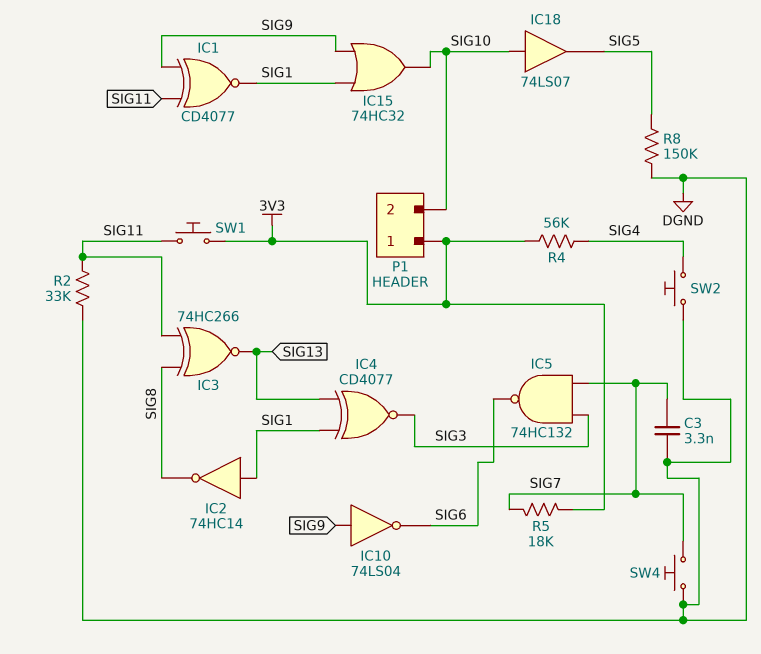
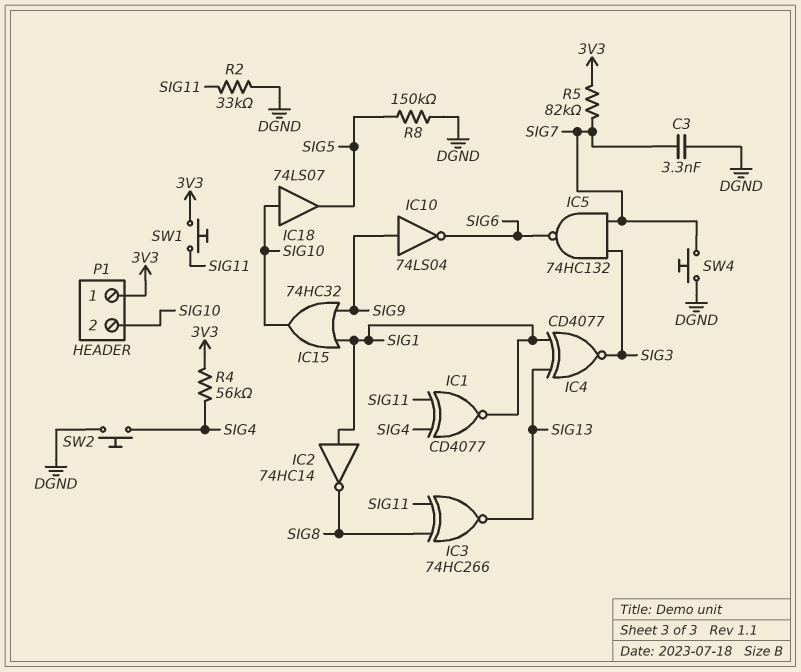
IC1: XNOR CD4077 (in SIG9, in SIG11, out SIG1) -> XNOR CD4077 (in SIG4, in SIG11, out SIG1)
R5: 18k (3V3, SIG7) -> 82k (3V3, SIG7)

